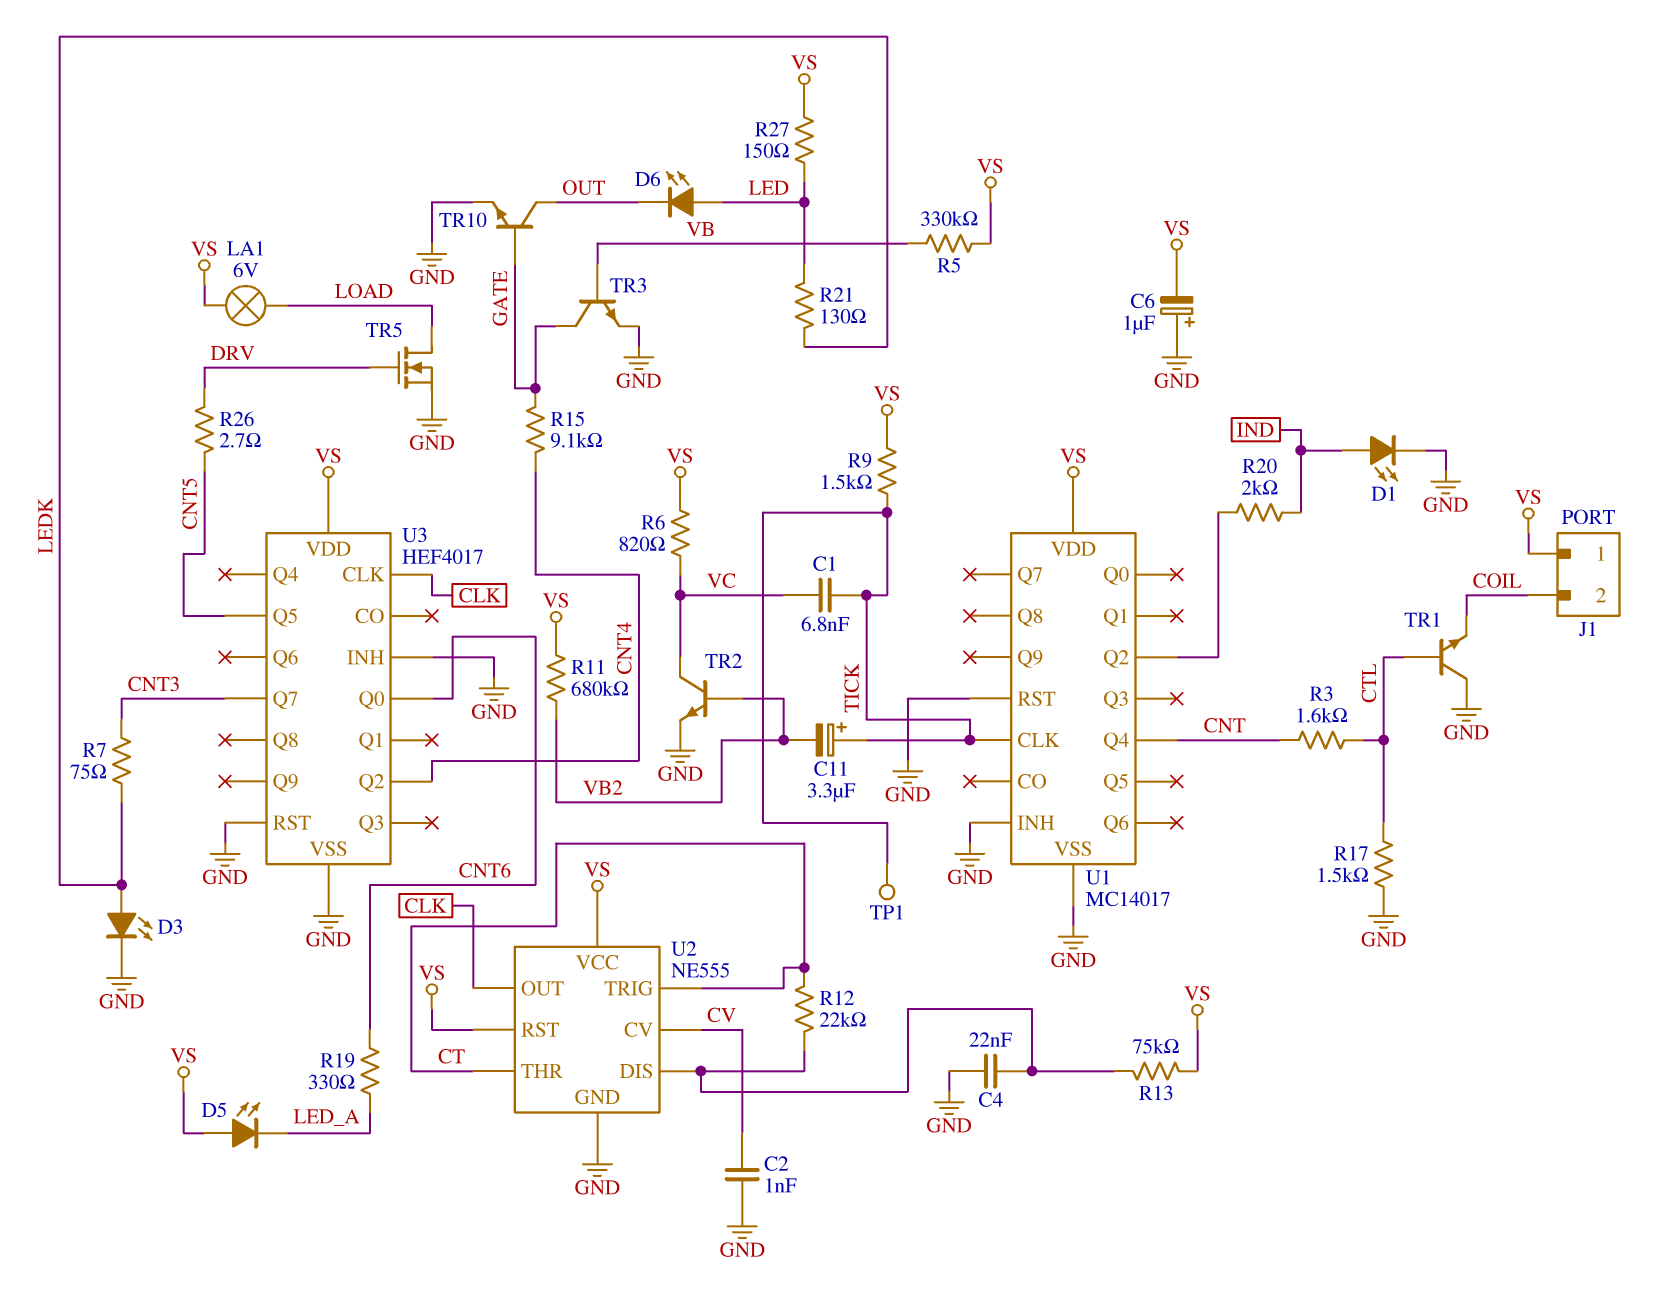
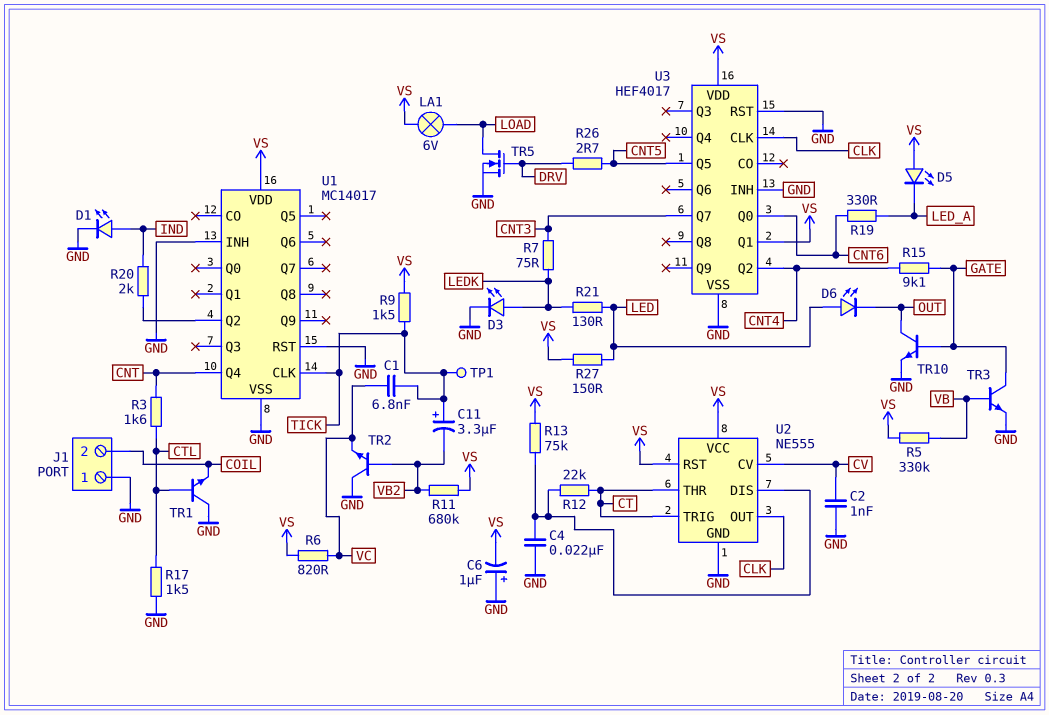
J1 pin 1: VS -> GND
TR2: NPN (B VB2, C VC, E GND) -> NPN (B VB2, C GND, E VC)
U3 pin Q1: none -> VS

